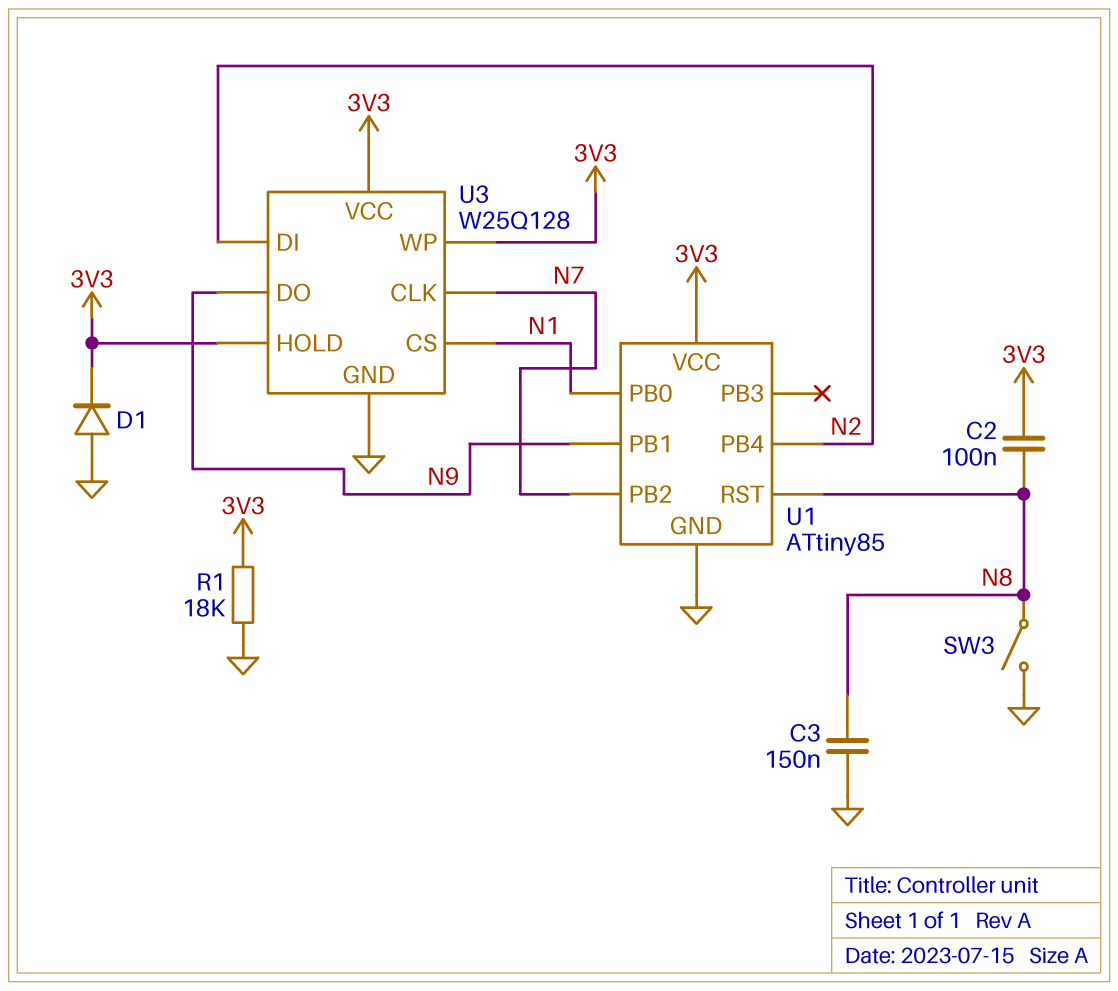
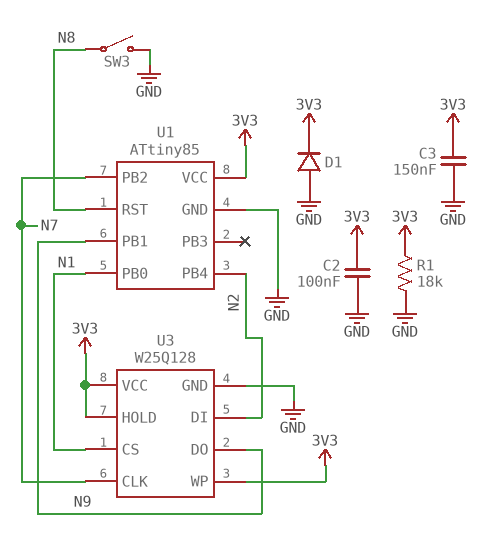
C2: 100nF (3V3, N8) -> 100nF (3V3, GND)
C3: 150nF (GND, N8) -> 150nF (3V3, GND)

